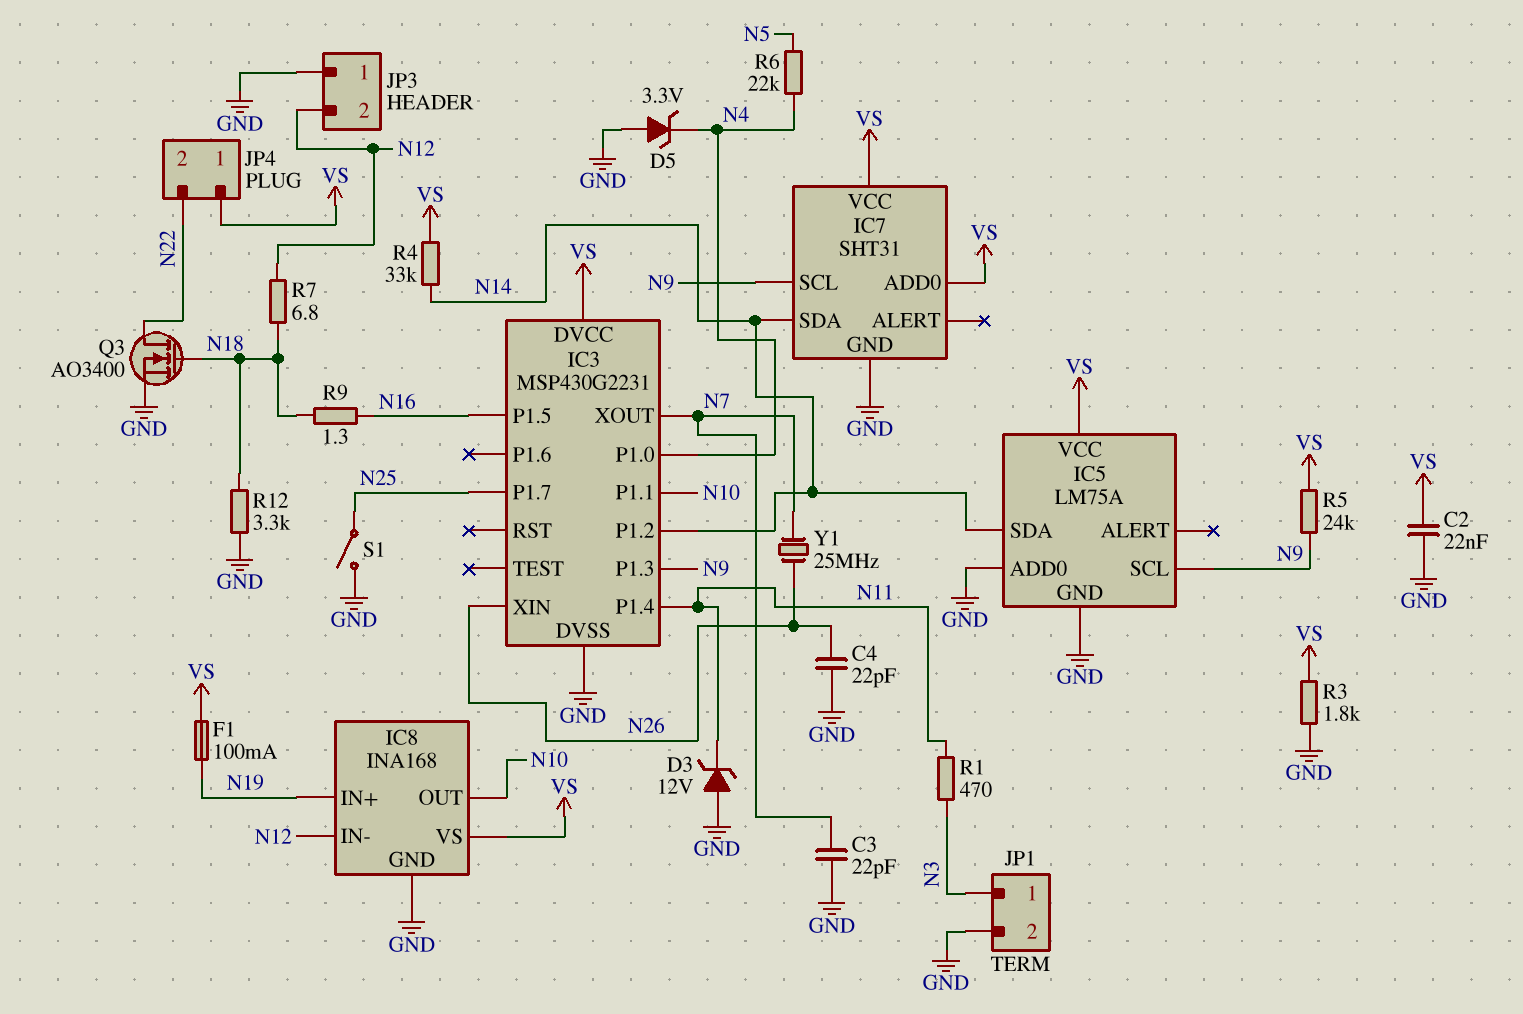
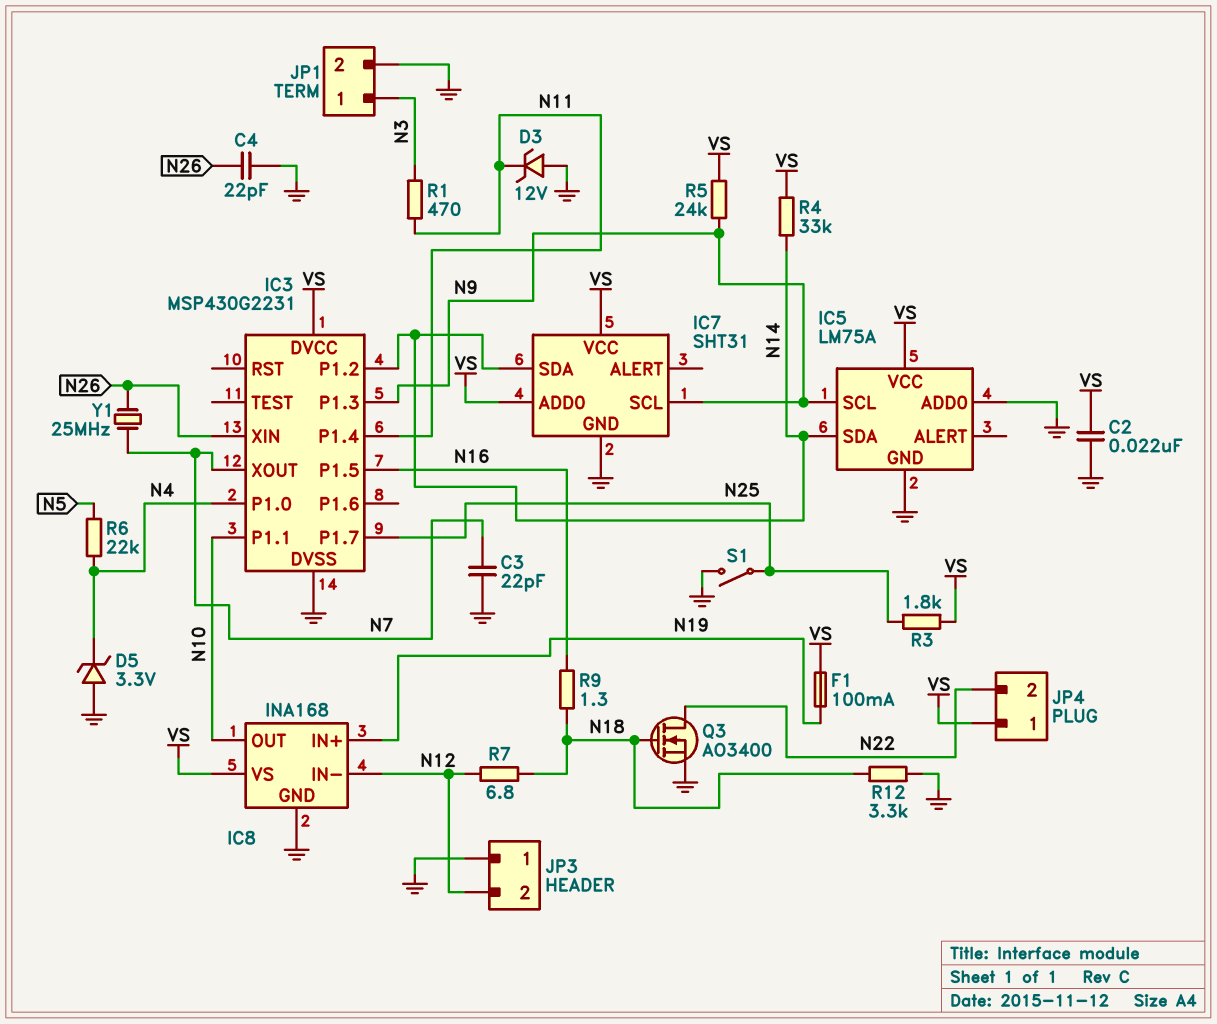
R3: 1.8k (GND, VS) -> 1.8k (N25, VS)

